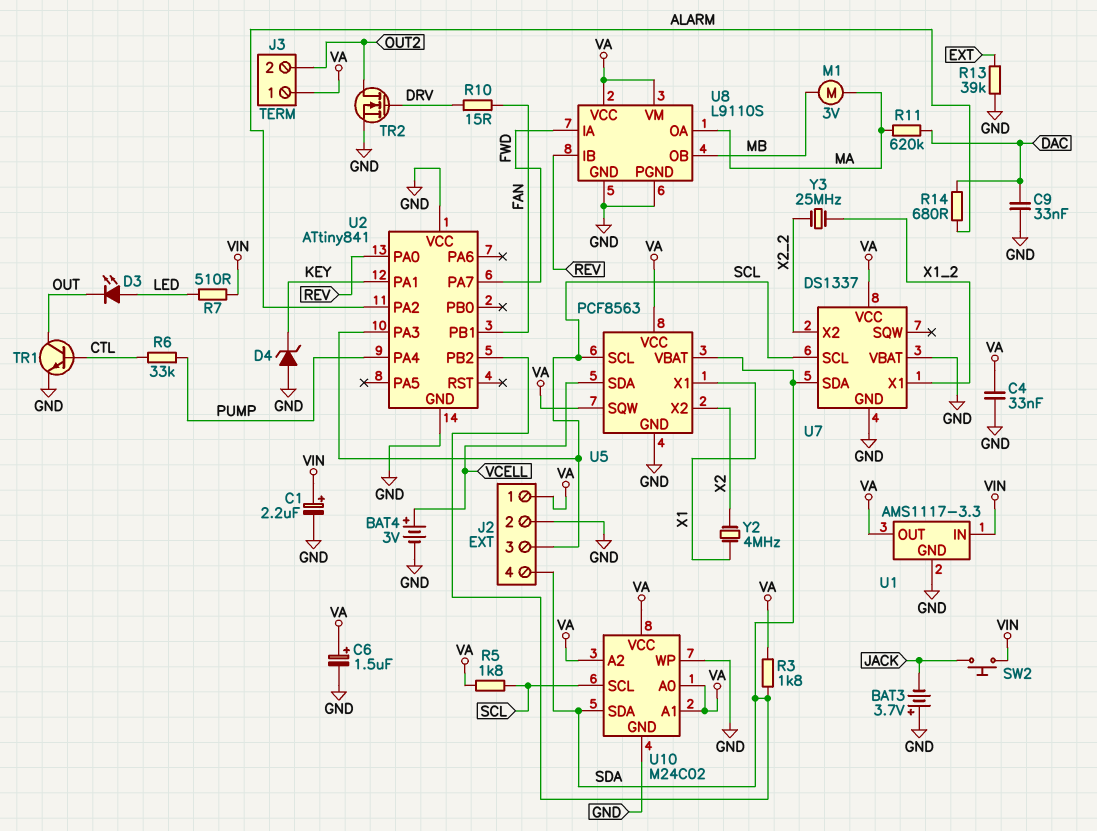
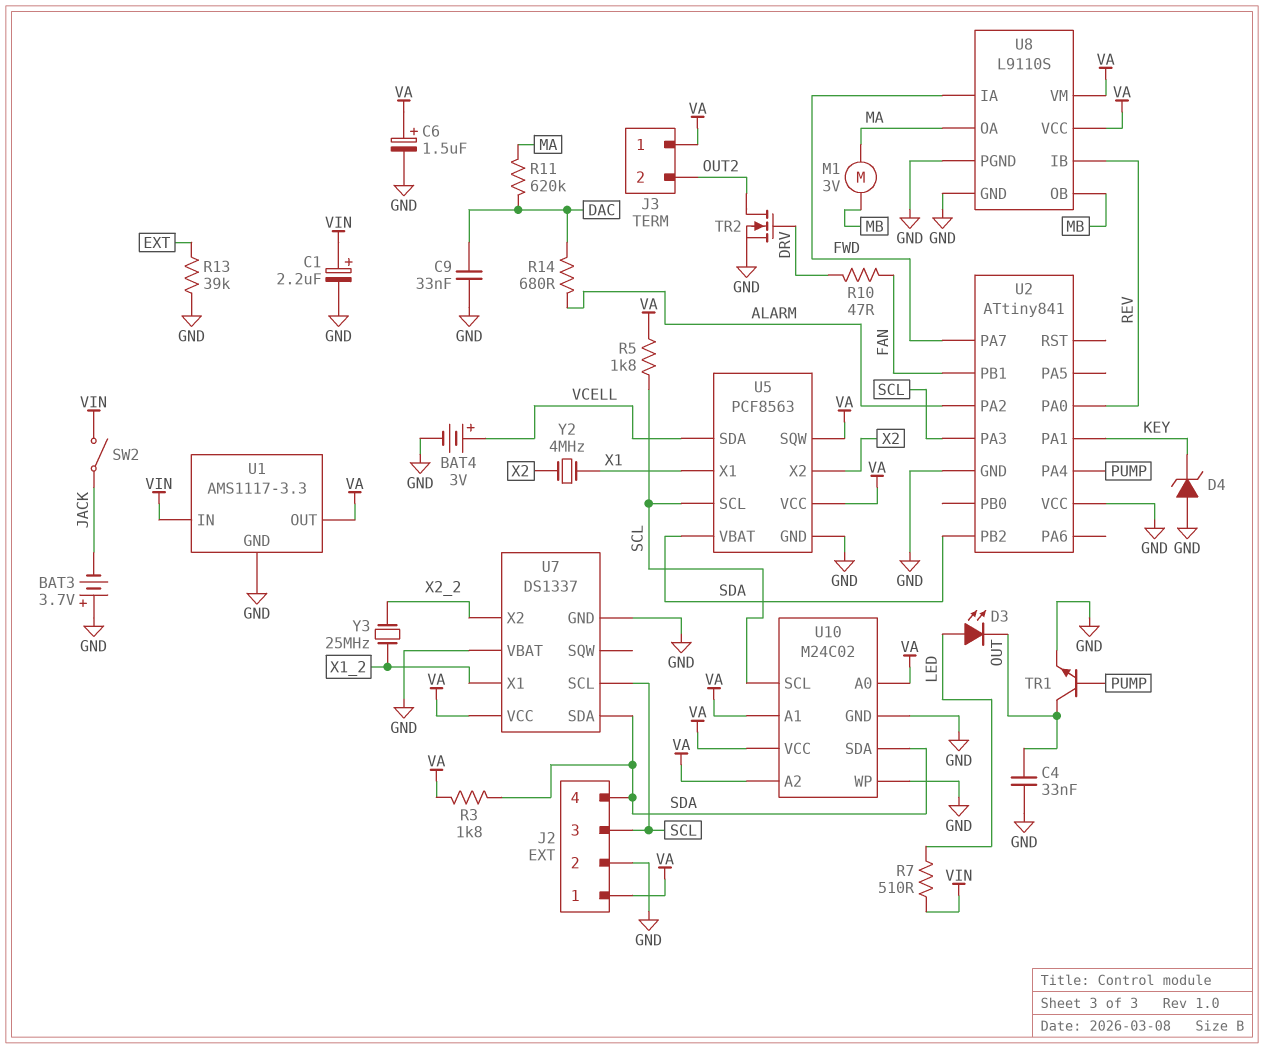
C4: 33nF (GND, VA) -> 33nF (GND, OUT)
R6: 33k (CTL, PUMP) -> none
R10: 15 (DRV, FAN) -> 47 (DRV, FAN)
SW2: button (JACK, VIN) -> switch (JACK, VIN)
TR1: NPN (B CTL, C OUT, E GND) -> NPN (B PUMP, C OUT, E GND)

